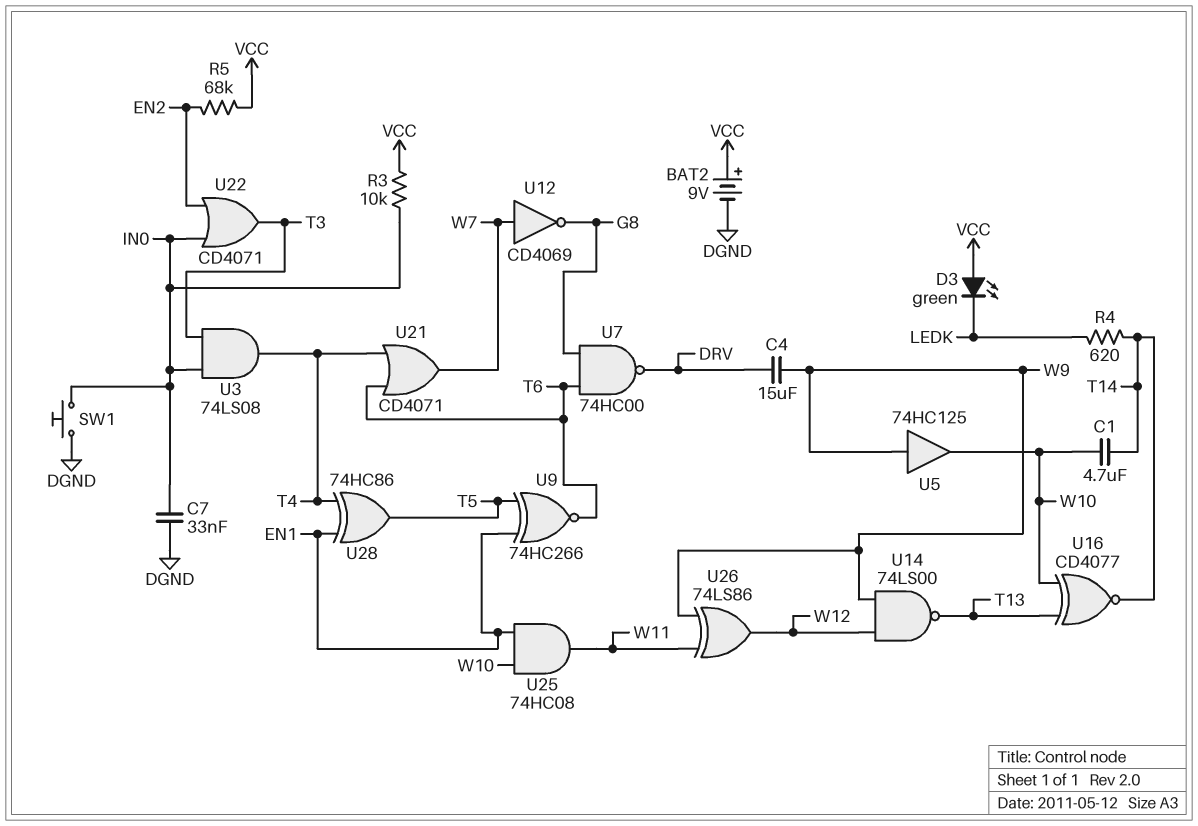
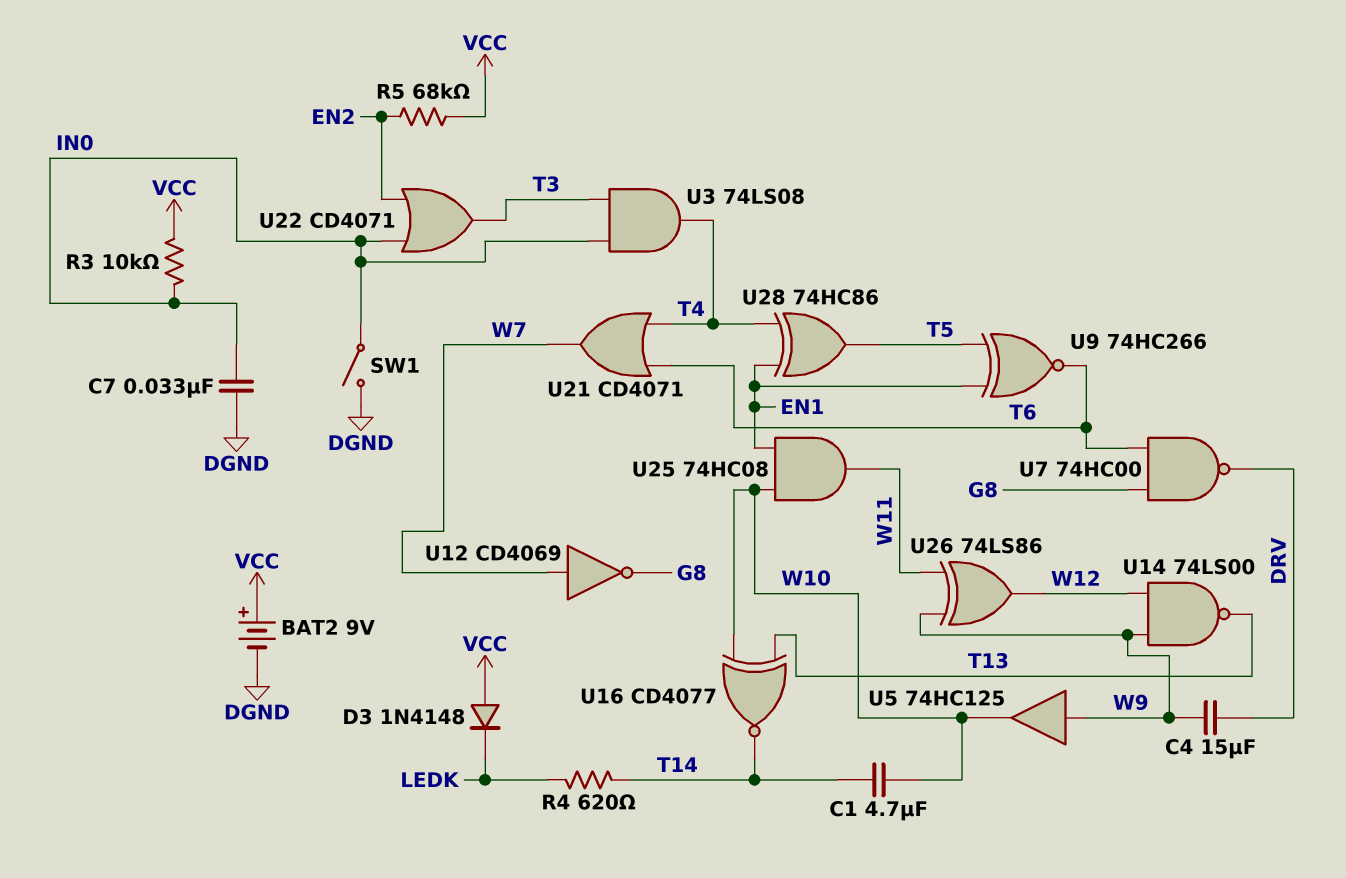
D3: LED green (A VCC, K LEDK) -> diode 1N4148 (A VCC, K LEDK)
SW1: button (DGND, IN0) -> switch (DGND, IN0)

